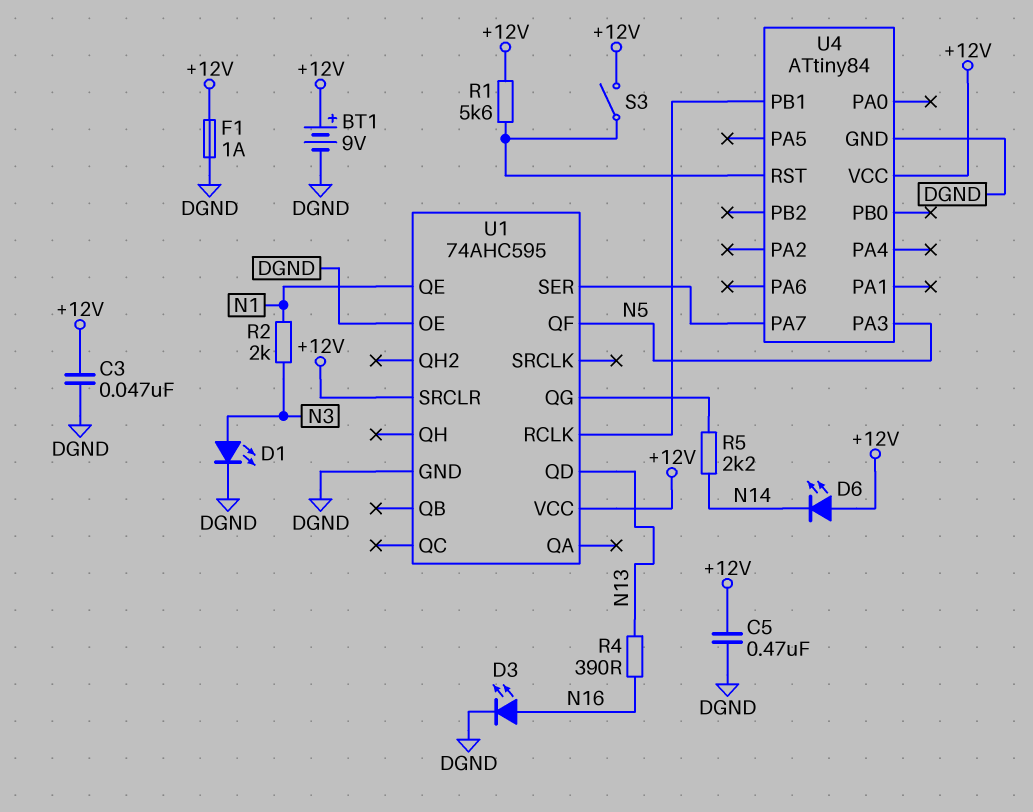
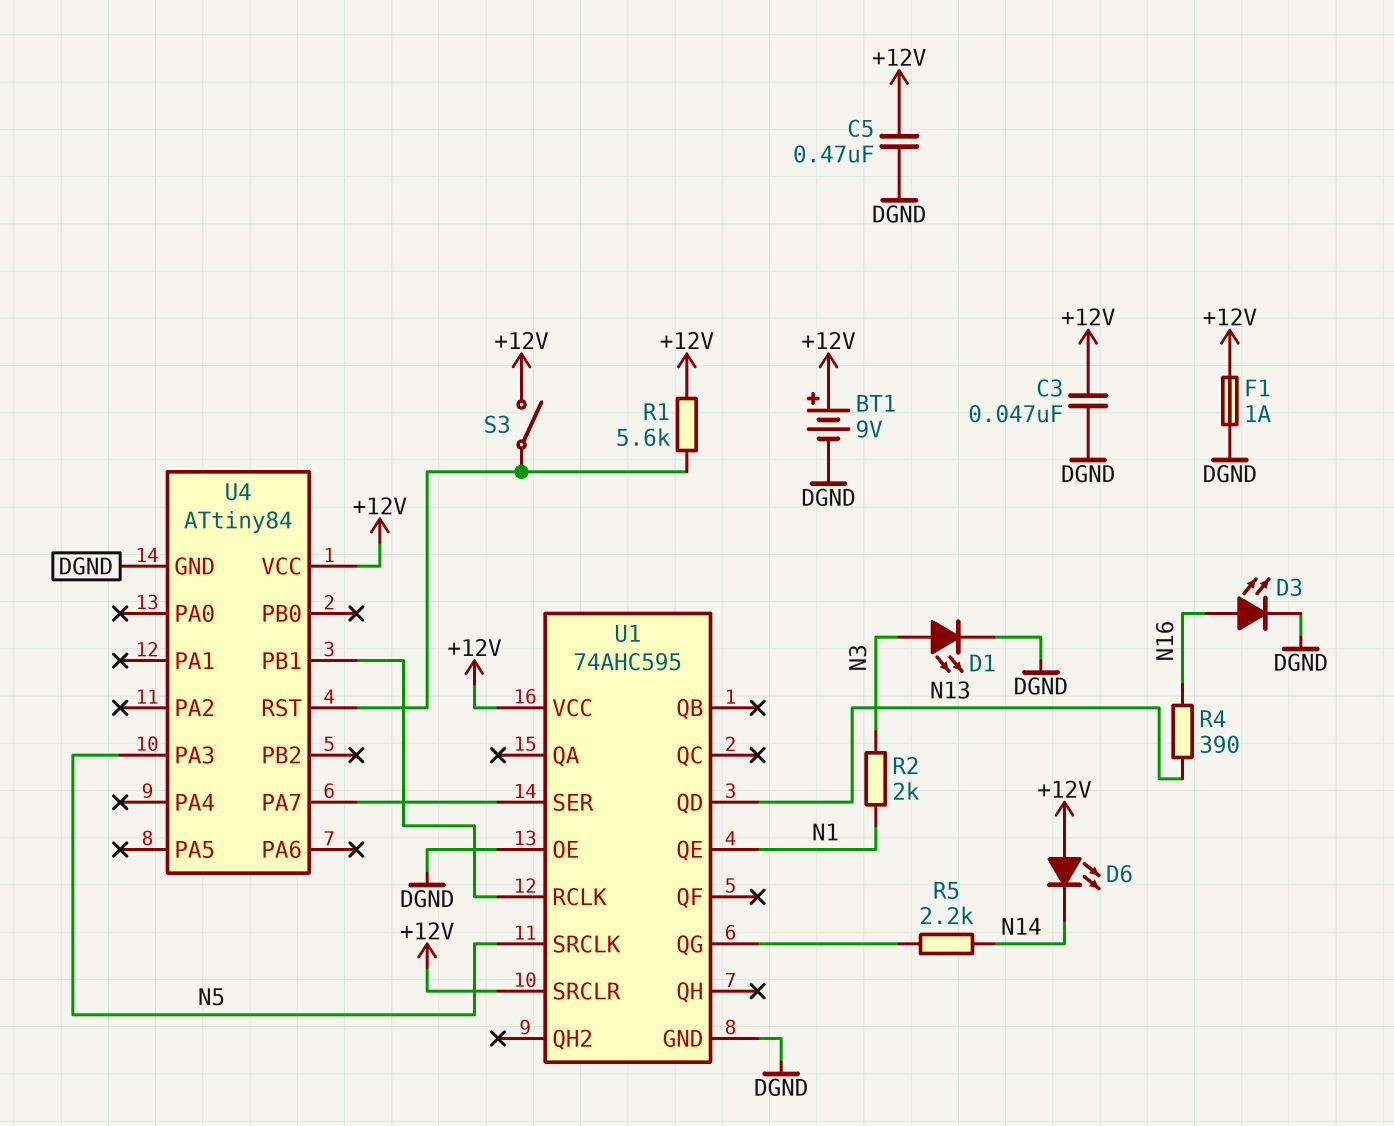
U1 pin QF: N5 -> none
U1 pin SRCLK: none -> N5

